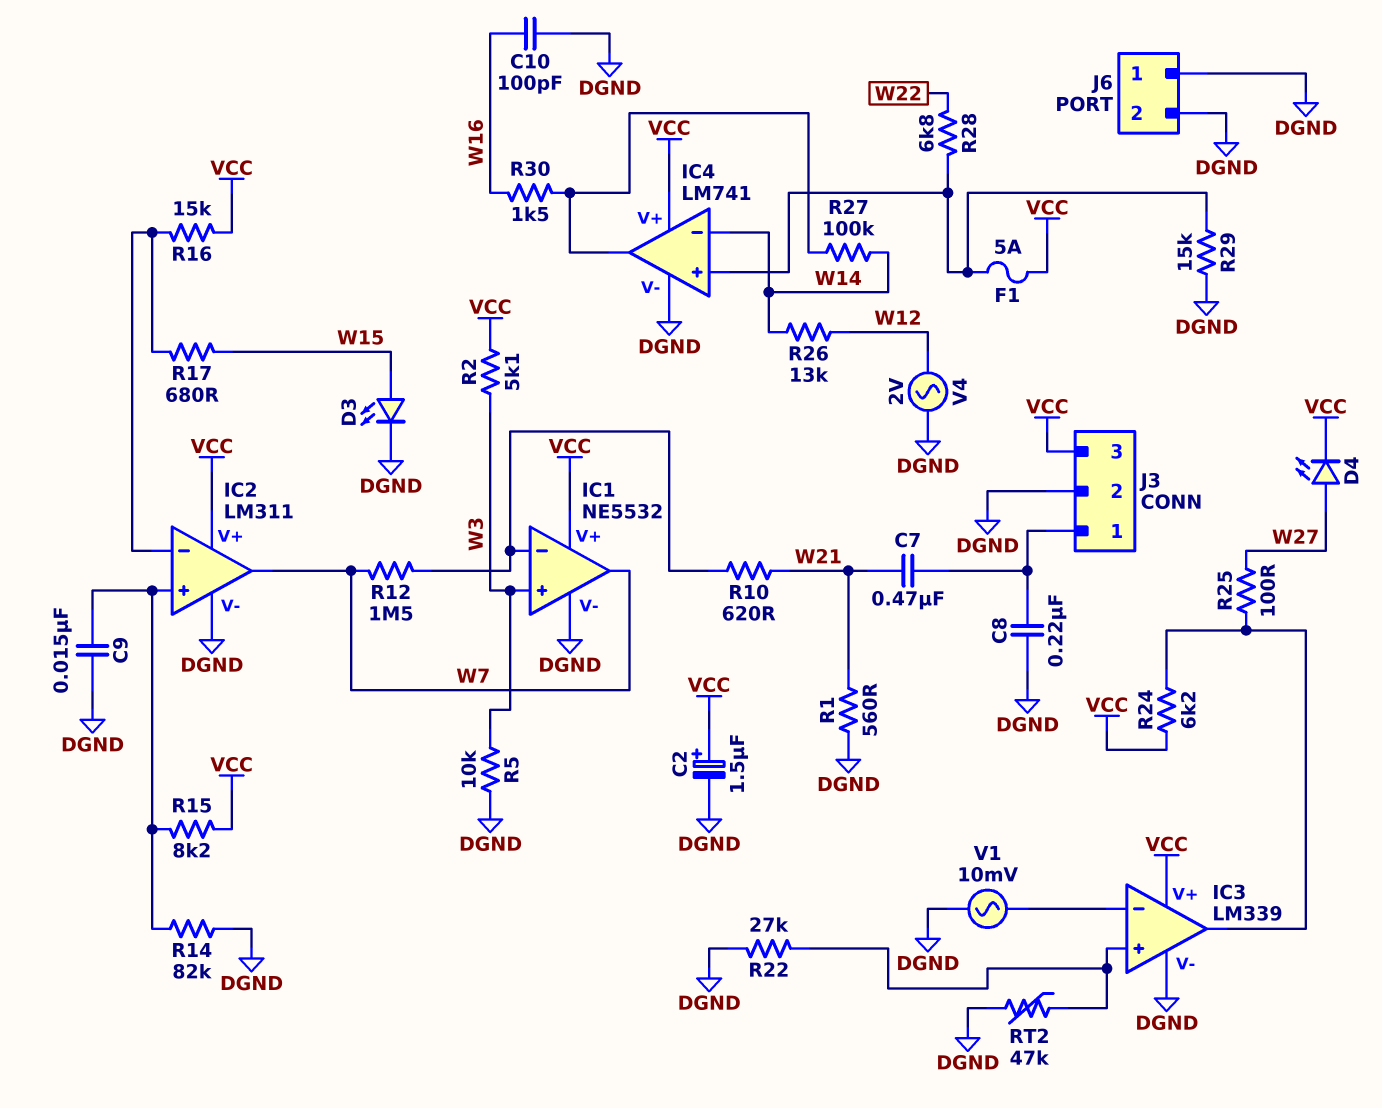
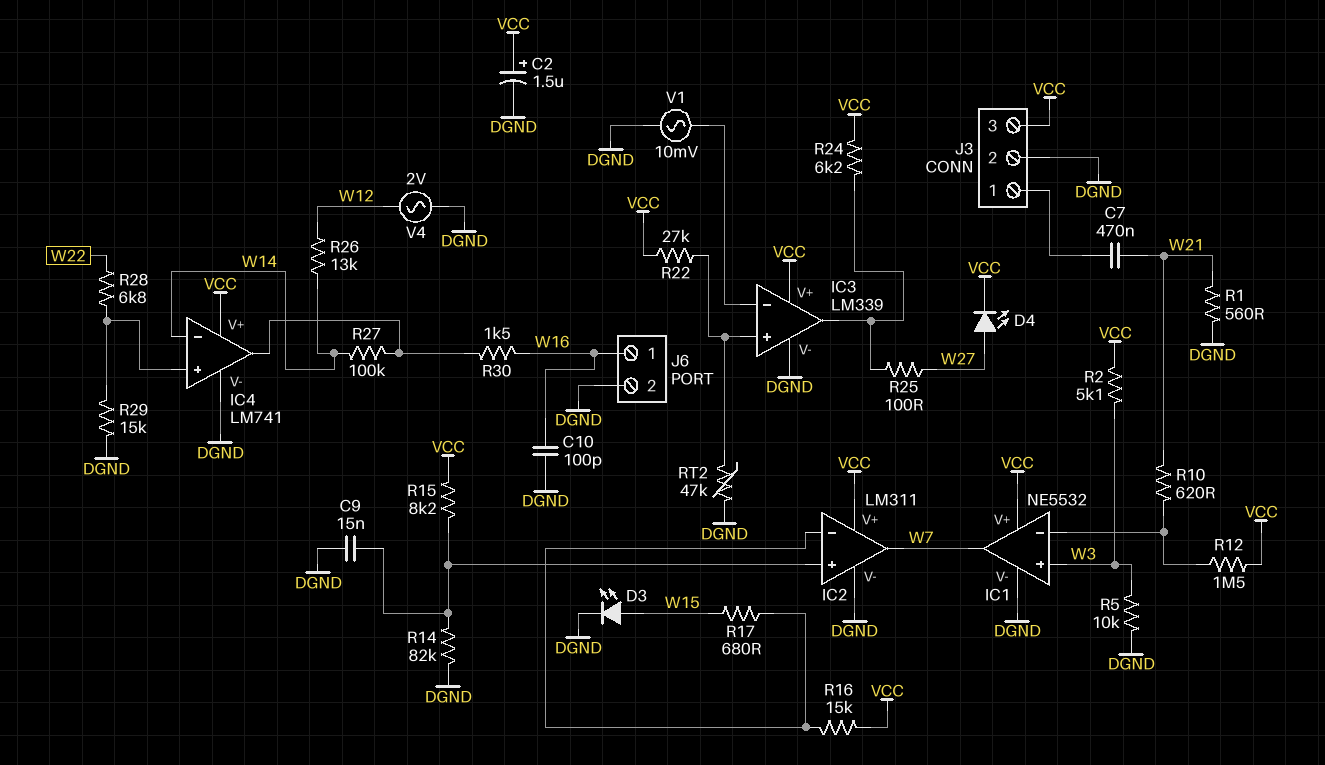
C8: 220nF (DGND, J3/1) -> none
F1: 5A (IC4/in+, VCC) -> none
J6 pin 1: DGND -> W16
R12: 1.5M (IC1/in-, W7) -> 1.5M (IC1/in-, VCC)
R22: 27k (DGND, IC3/in+) -> 27k (IC3/in+, VCC)

